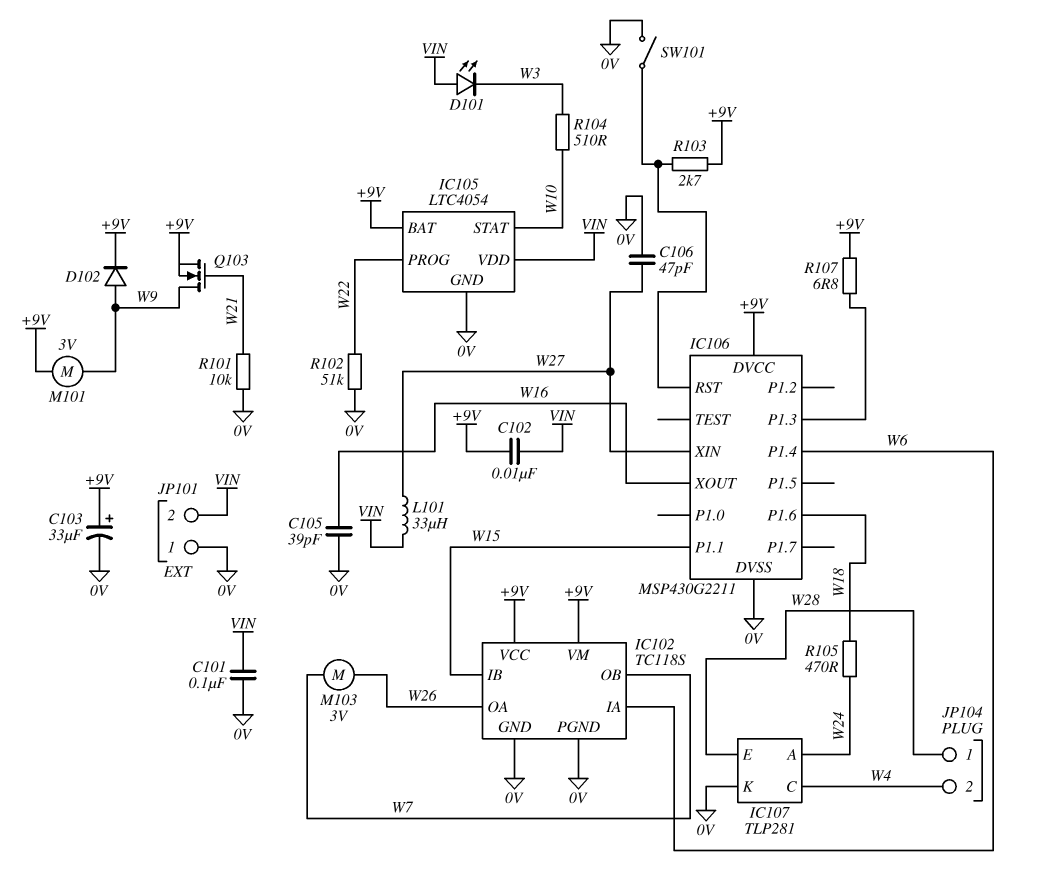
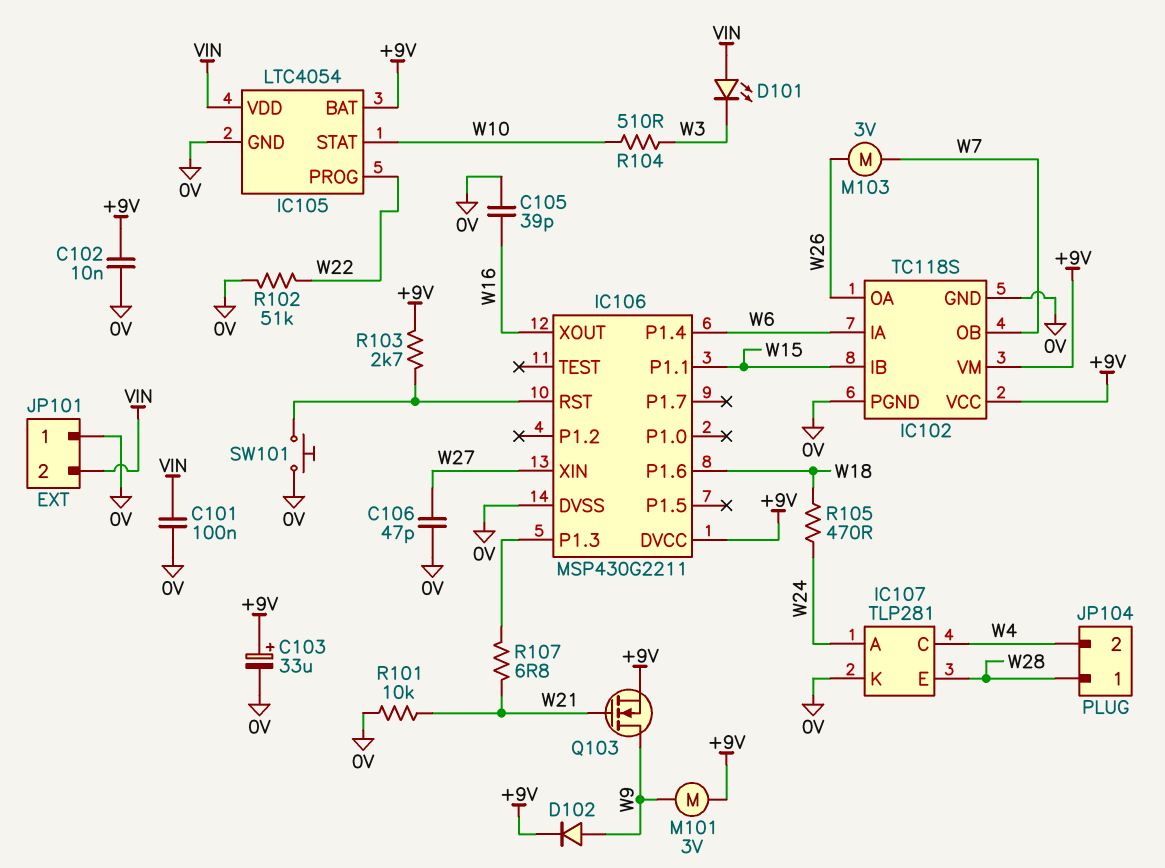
C102: 10nF (+9V, VIN) -> 10nF (+9V, 0V)
L101: 33uH (VIN, W27) -> none
R107: 6.8 (+9V, IC106/P1.3) -> 6.8 (IC106/P1.3, W21)
SW101: switch (0V, IC106/RST) -> button (0V, IC106/RST)

